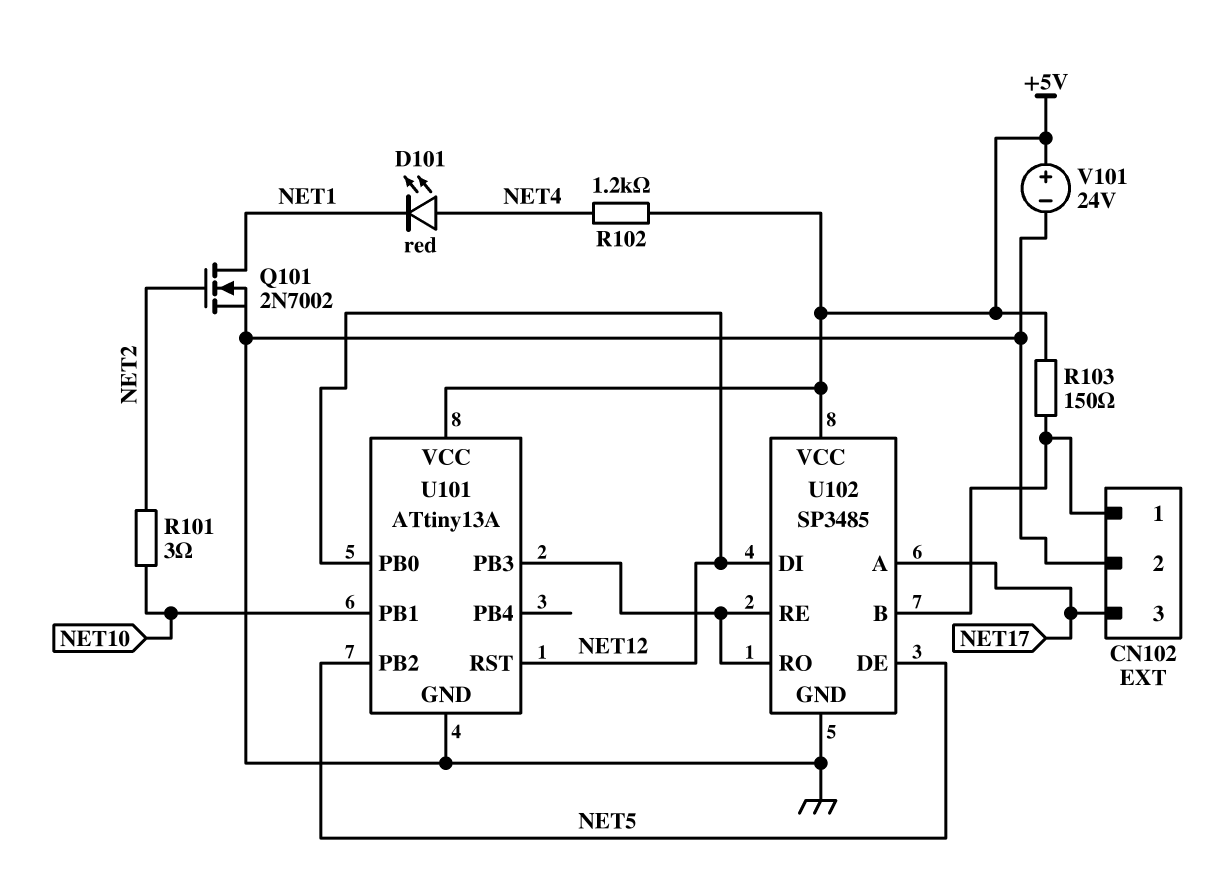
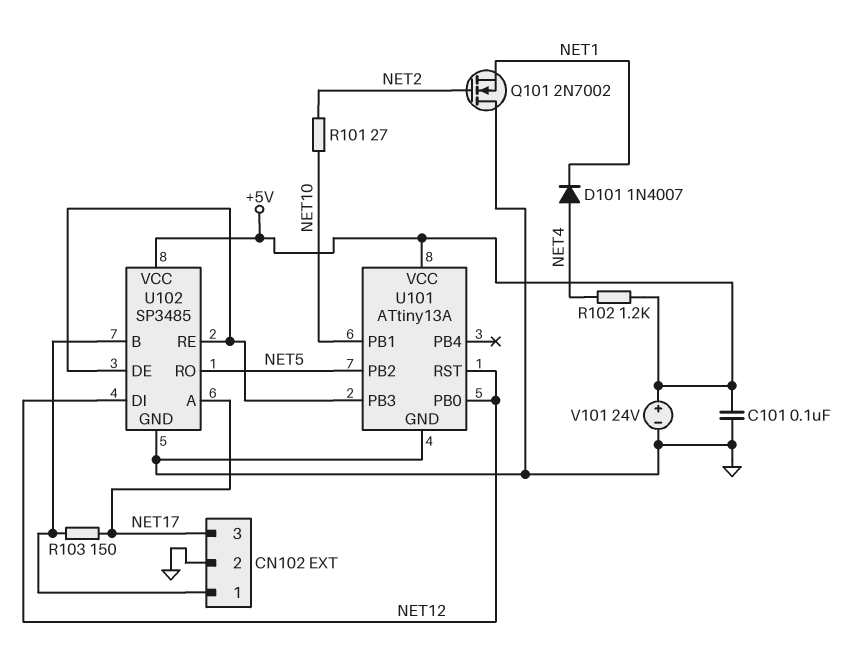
C101: none -> 100nF (+5V, GND)
D101: LED red (A NET4, K NET1) -> diode 1N4007 (A NET4, K NET1)
Q101: NMOS 2N7002 (G NET2, D NET1, S GND) -> NMOS 2N7002 (G NET2, D GND, S NET1)
R101: 3 (NET2, NET10) -> 27 (NET2, NET10)
R103: 150 (+5V, CN102/1) -> 150 (CN102/1, NET17)
U102 pin DE: NET5 -> U101/PB3
U102 pin RO: U101/PB3 -> NET5

